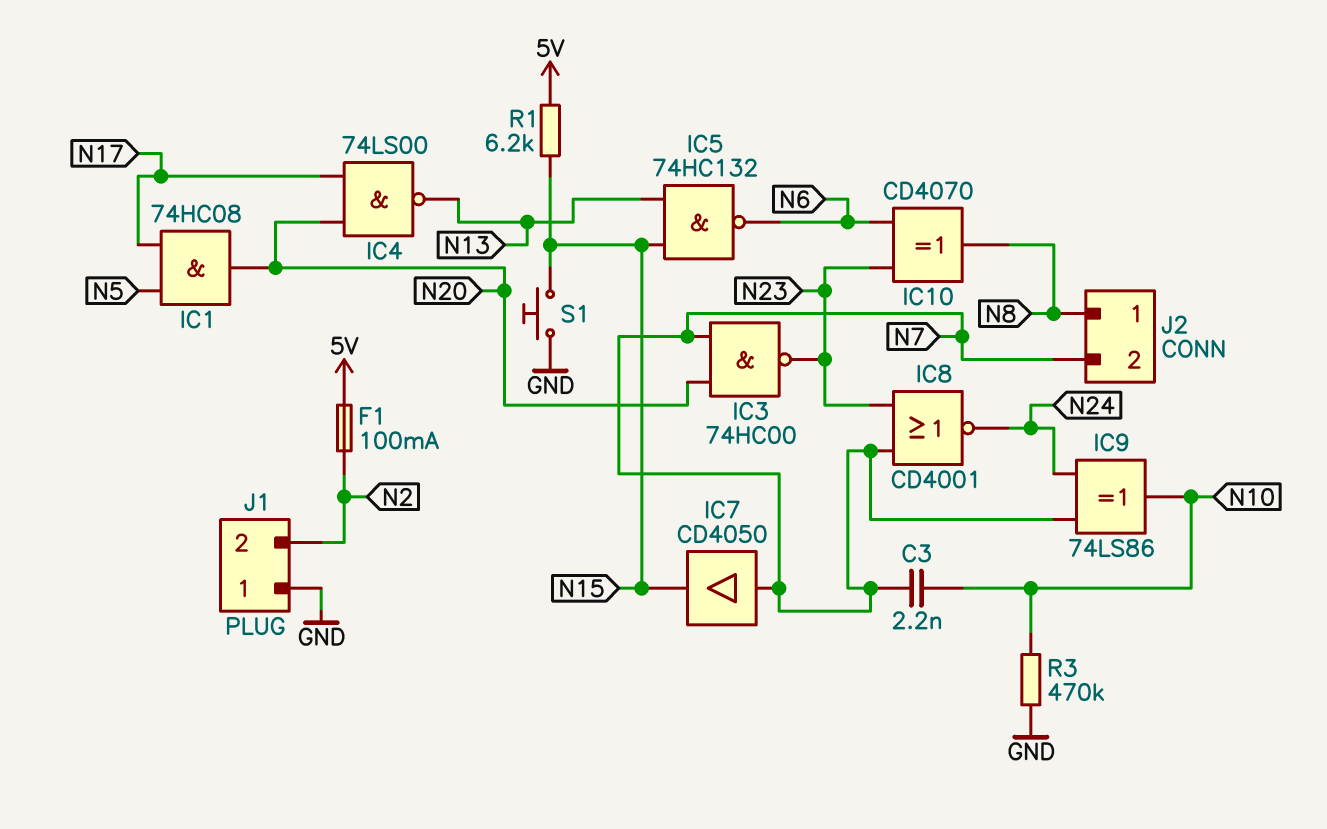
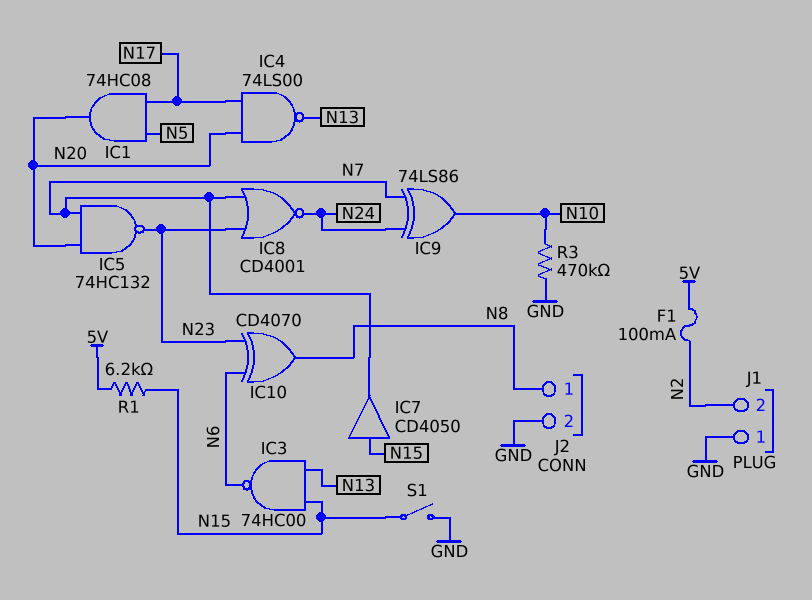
C3: 2.2nF (N7, N10) -> none
IC3: NAND 74HC00 (in N7, in N20, out N23) -> NAND 74HC00 (in N13, in N15, out N6)
IC5: NAND 74HC132 (in N13, in N15, out N6) -> NAND 74HC132 (in N7, in N20, out N23)
IC7: buffer CD4050 (in N7, out N15) -> buffer CD4050 (in N15, out N7)
J2 pin 2: N7 -> GND
S1: button (GND, N15) -> switch (GND, N15)

